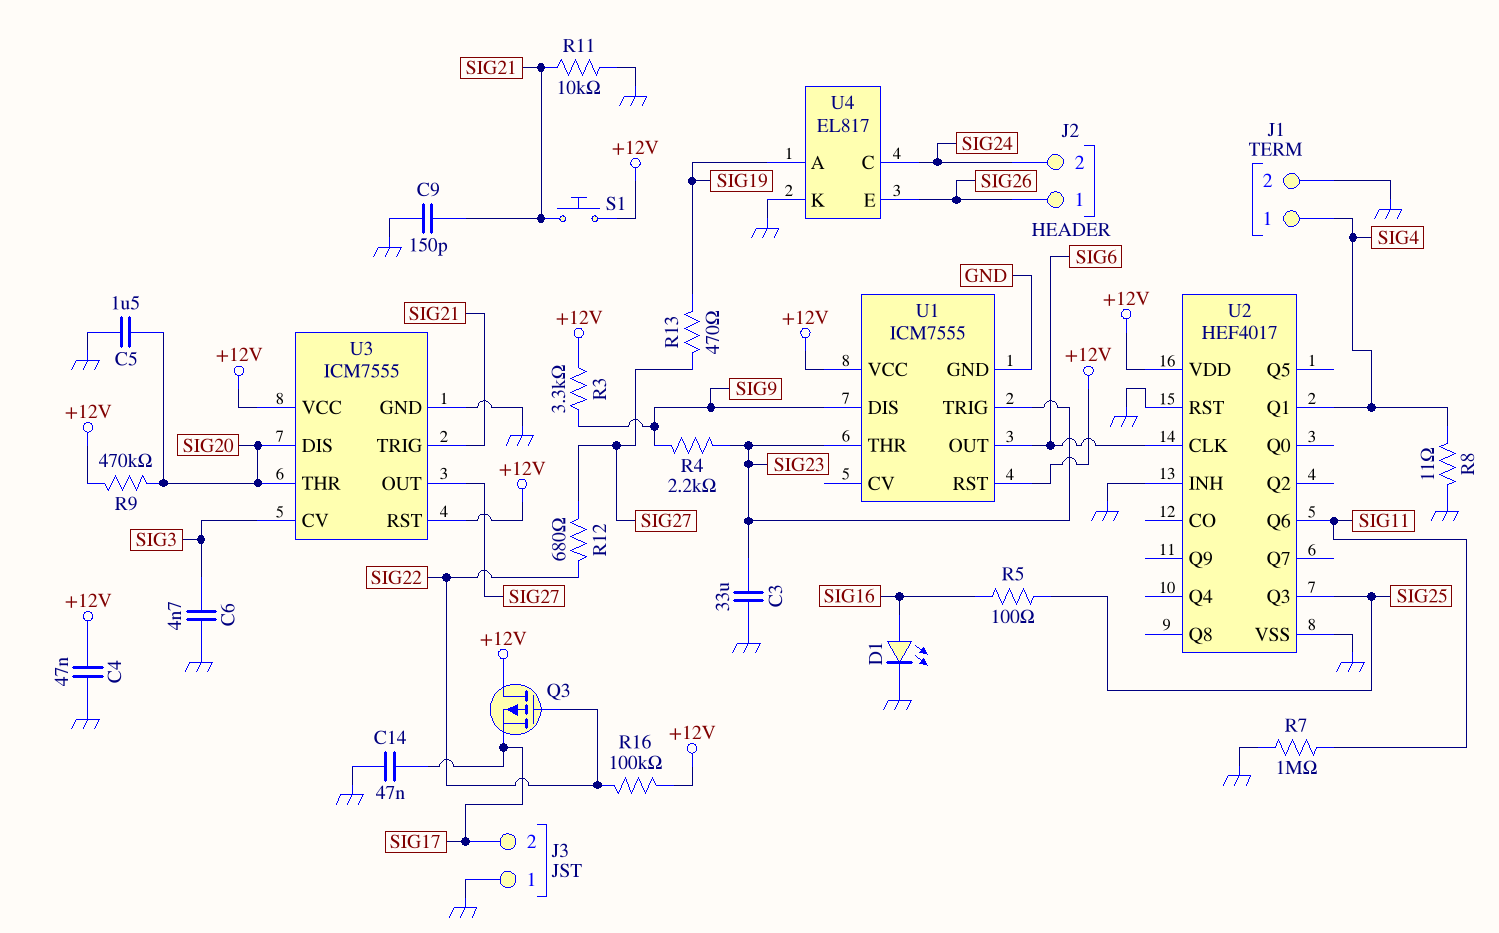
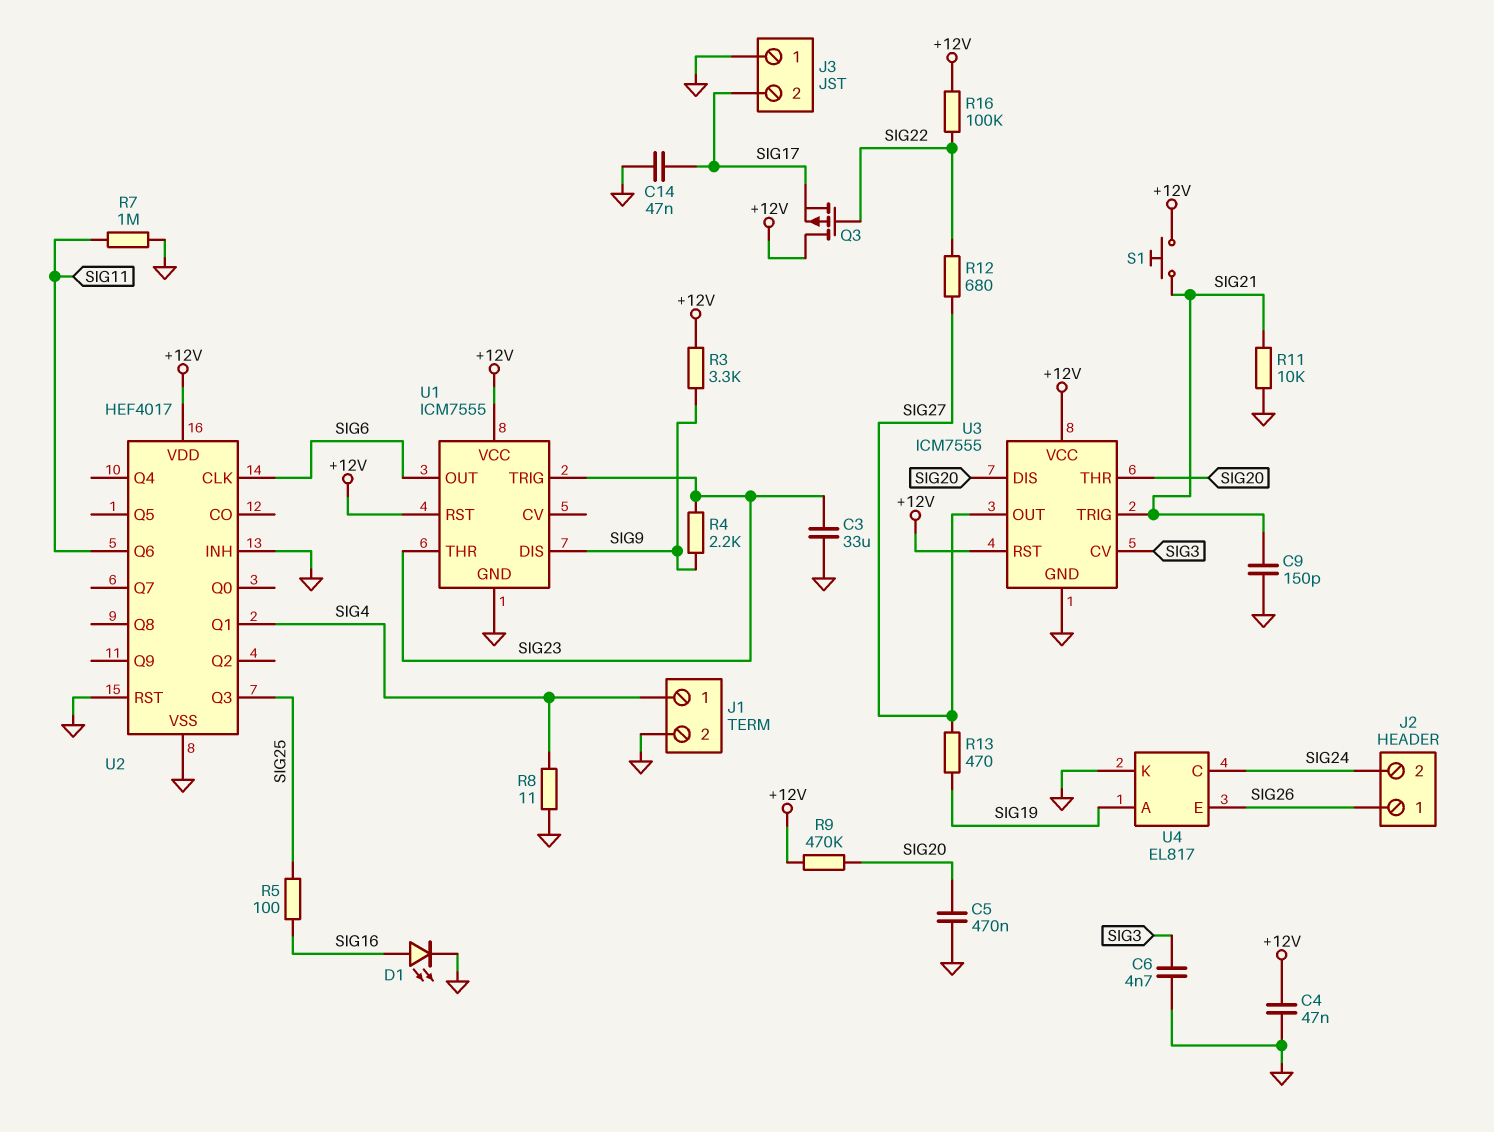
C5: 1.5uF (GND, SIG20) -> 470nF (GND, SIG20)

